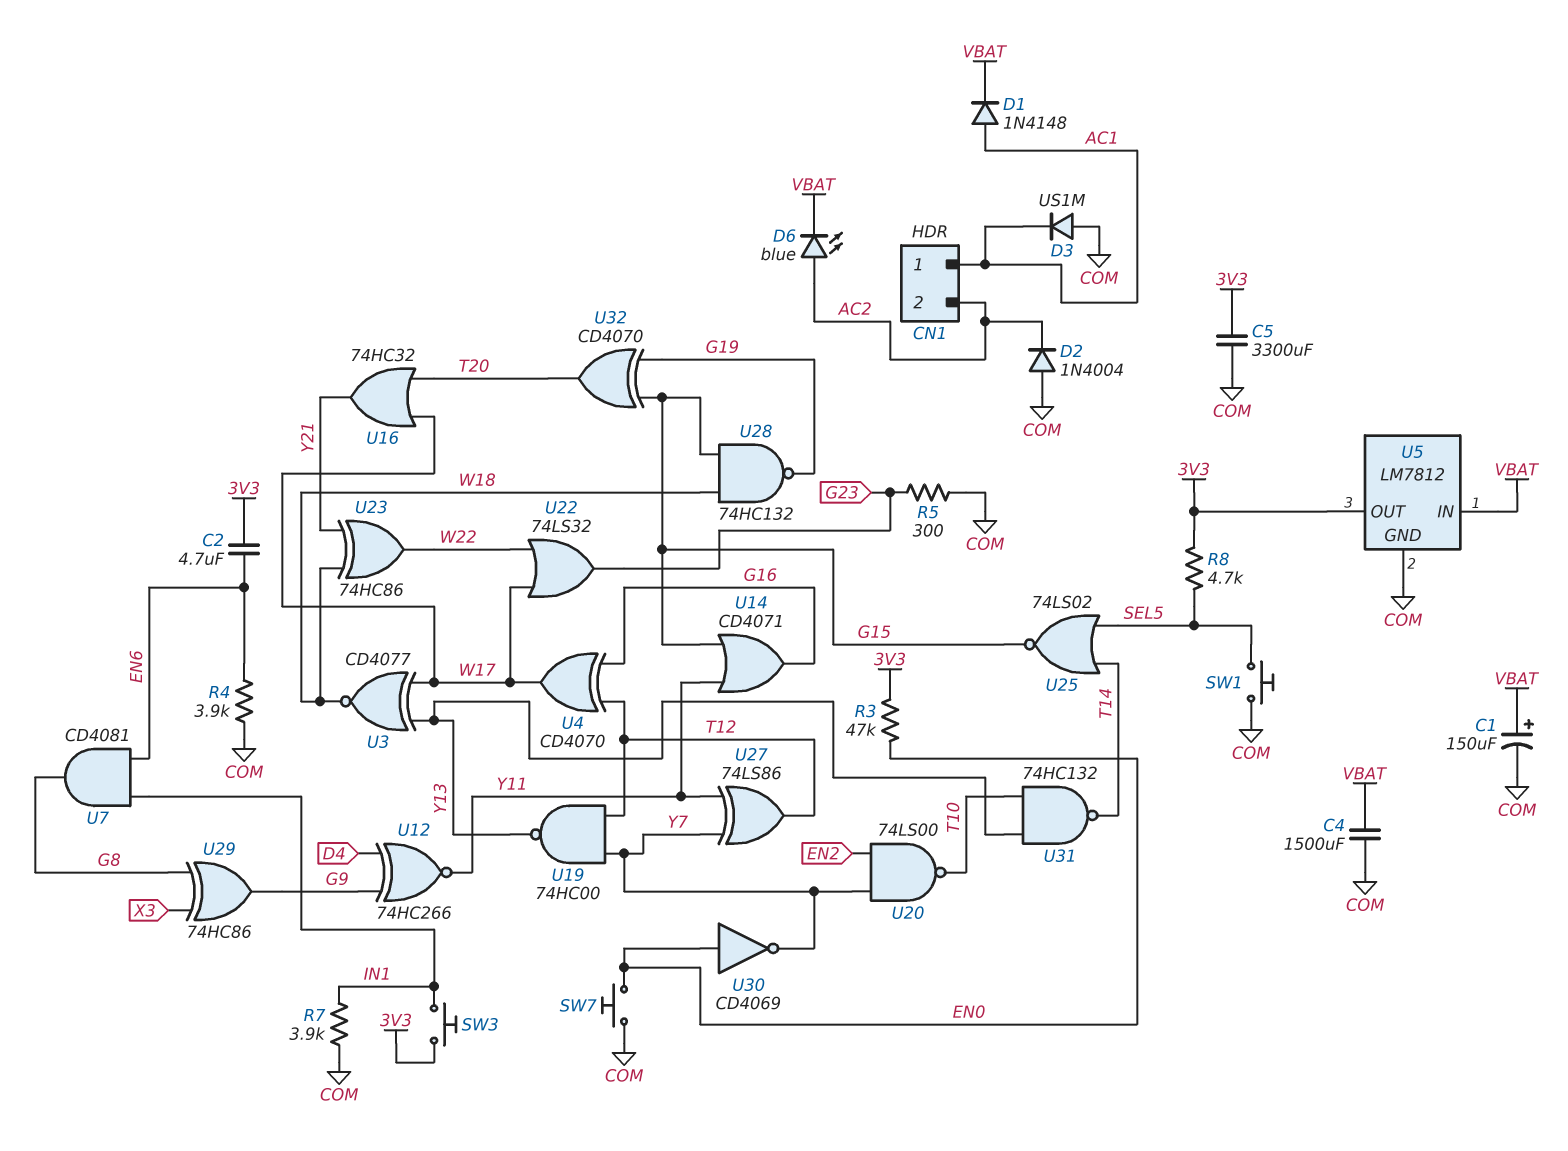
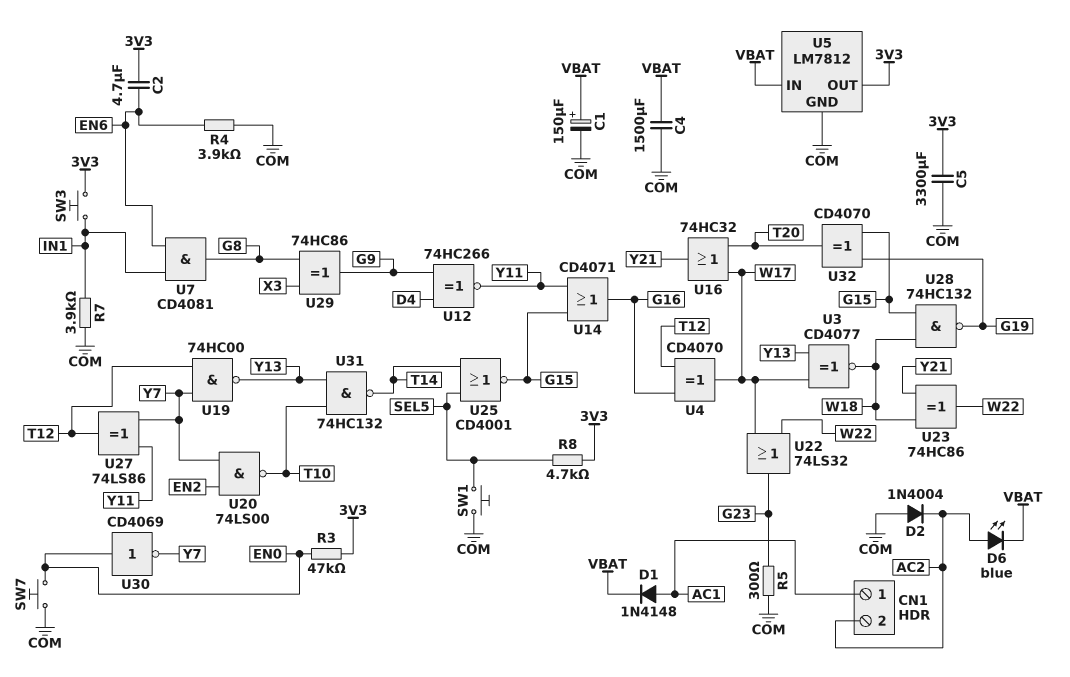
D3: diode US1M (A COM, K AC1) -> none
U25: NOR 74LS02 (in SEL5, in T14, out G15) -> NOR CD4001 (in SEL5, in T14, out G15)

